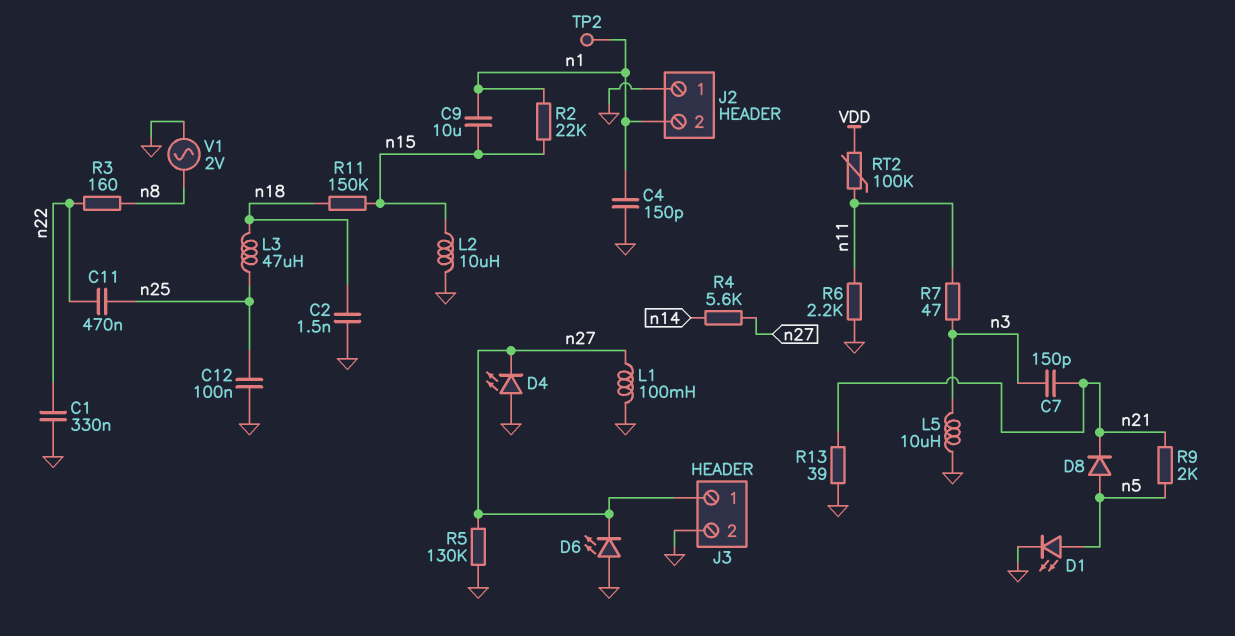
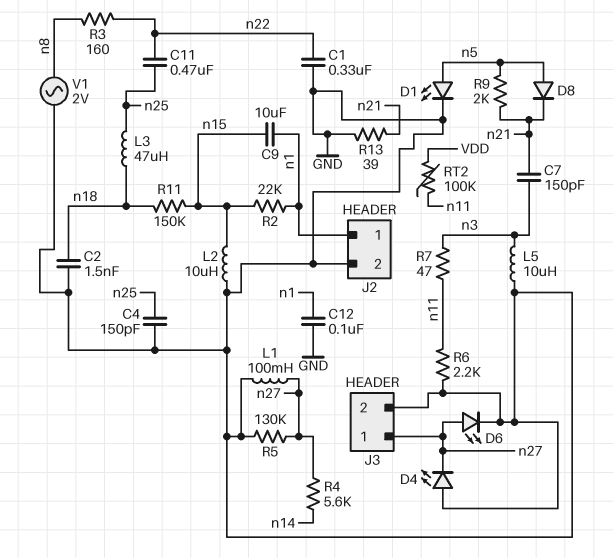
C4: 150pF (GND, n1) -> 150pF (GND, n25)
C12: 100nF (GND, n25) -> 100nF (GND, n1)
D6: LED (A GND, K n27) -> LED (A n27, K GND)
J2 pin 1: GND -> n1
J2 pin 2: n1 -> GND
TP2: test point (n1) -> none

